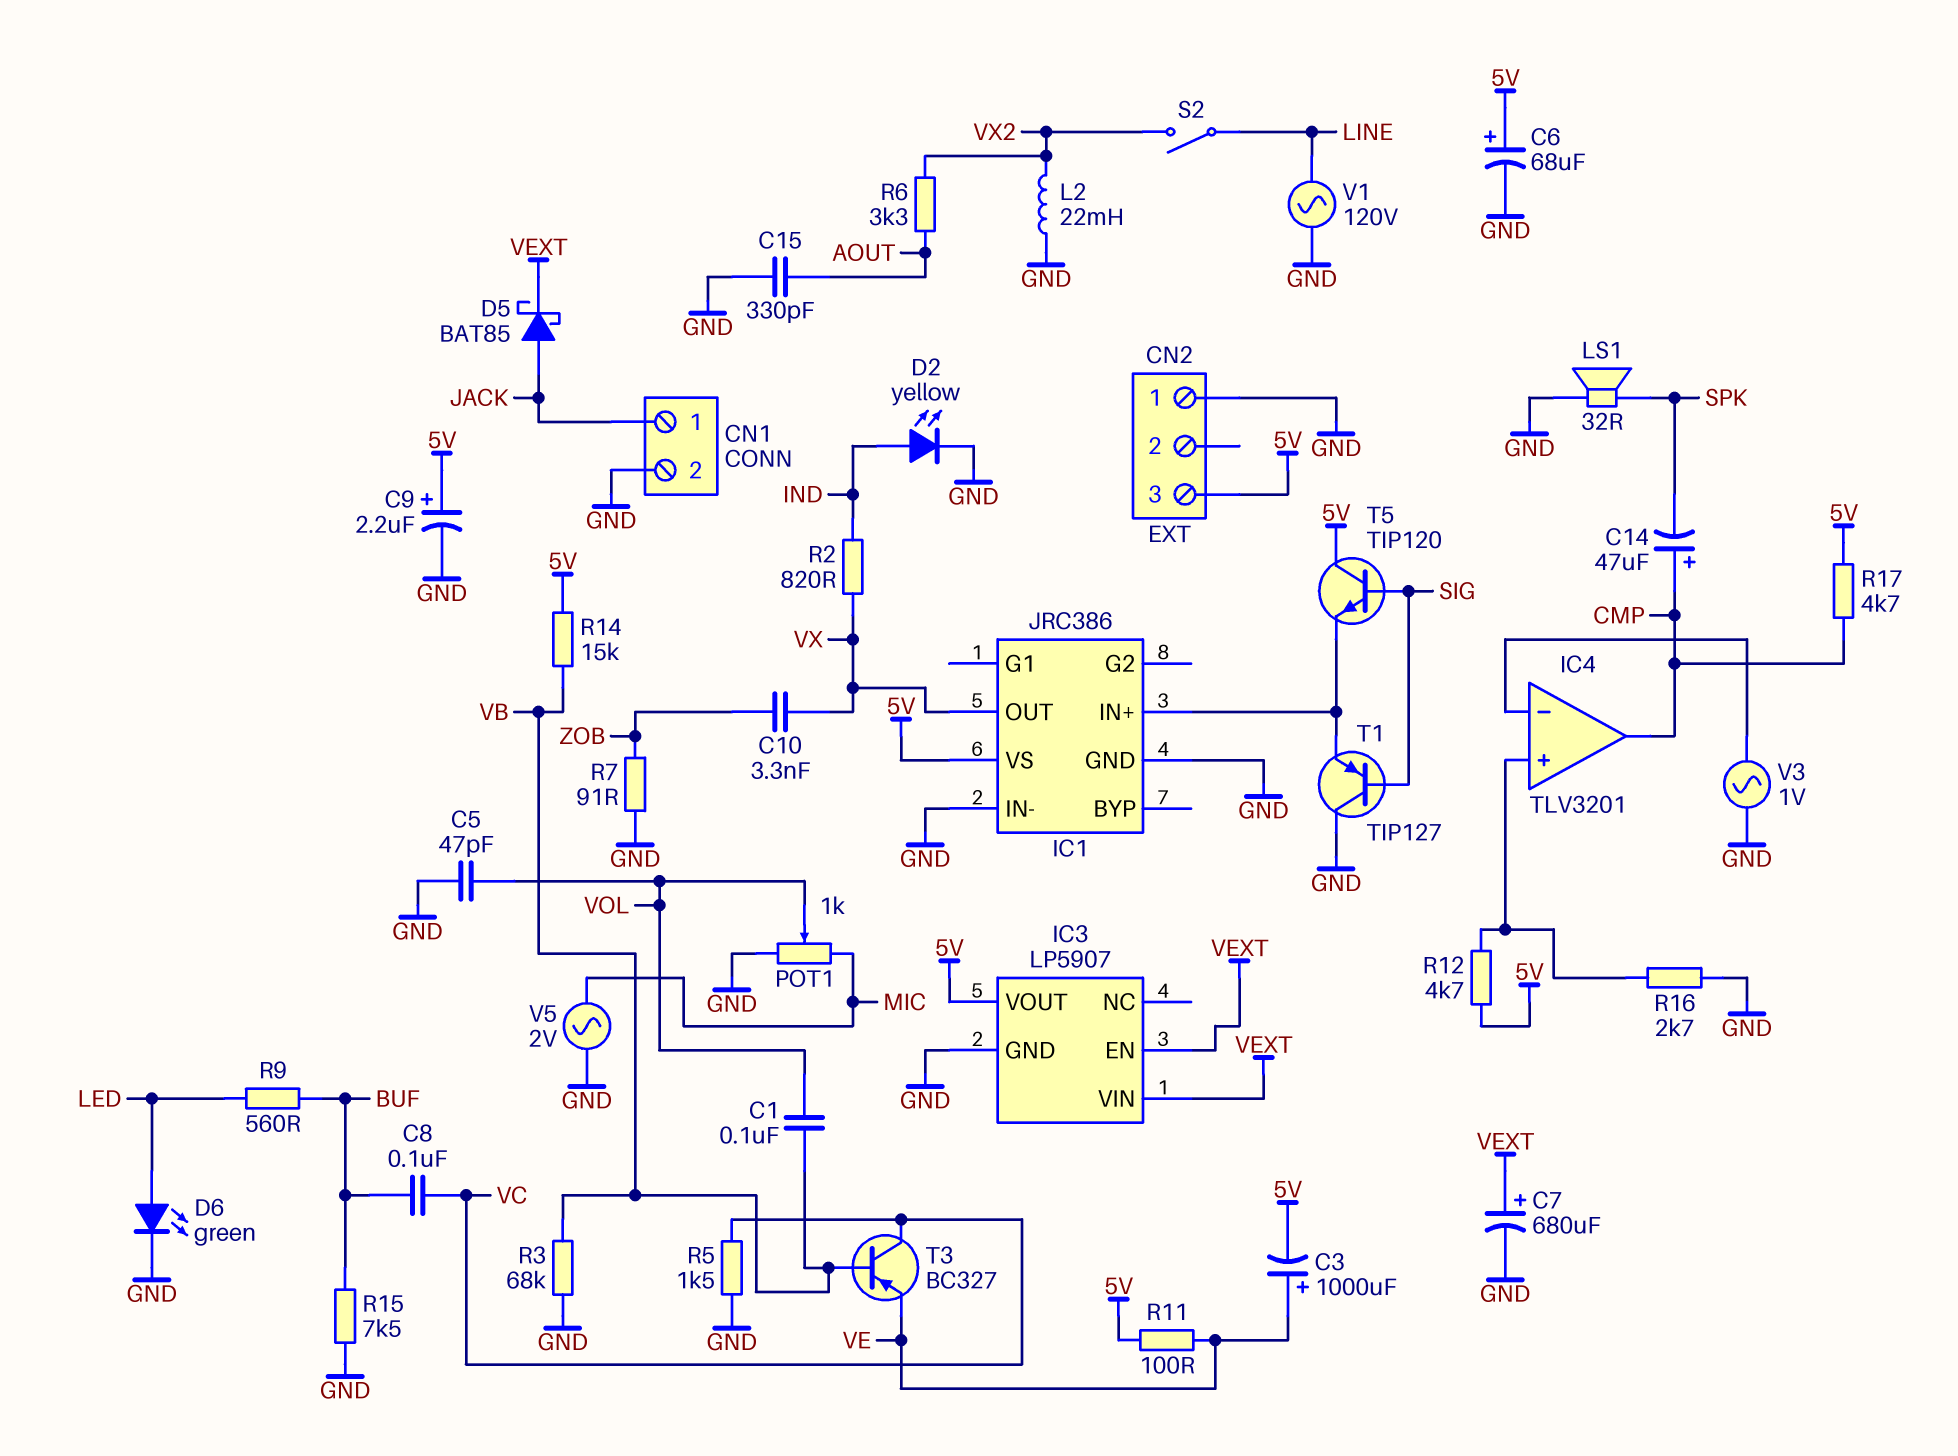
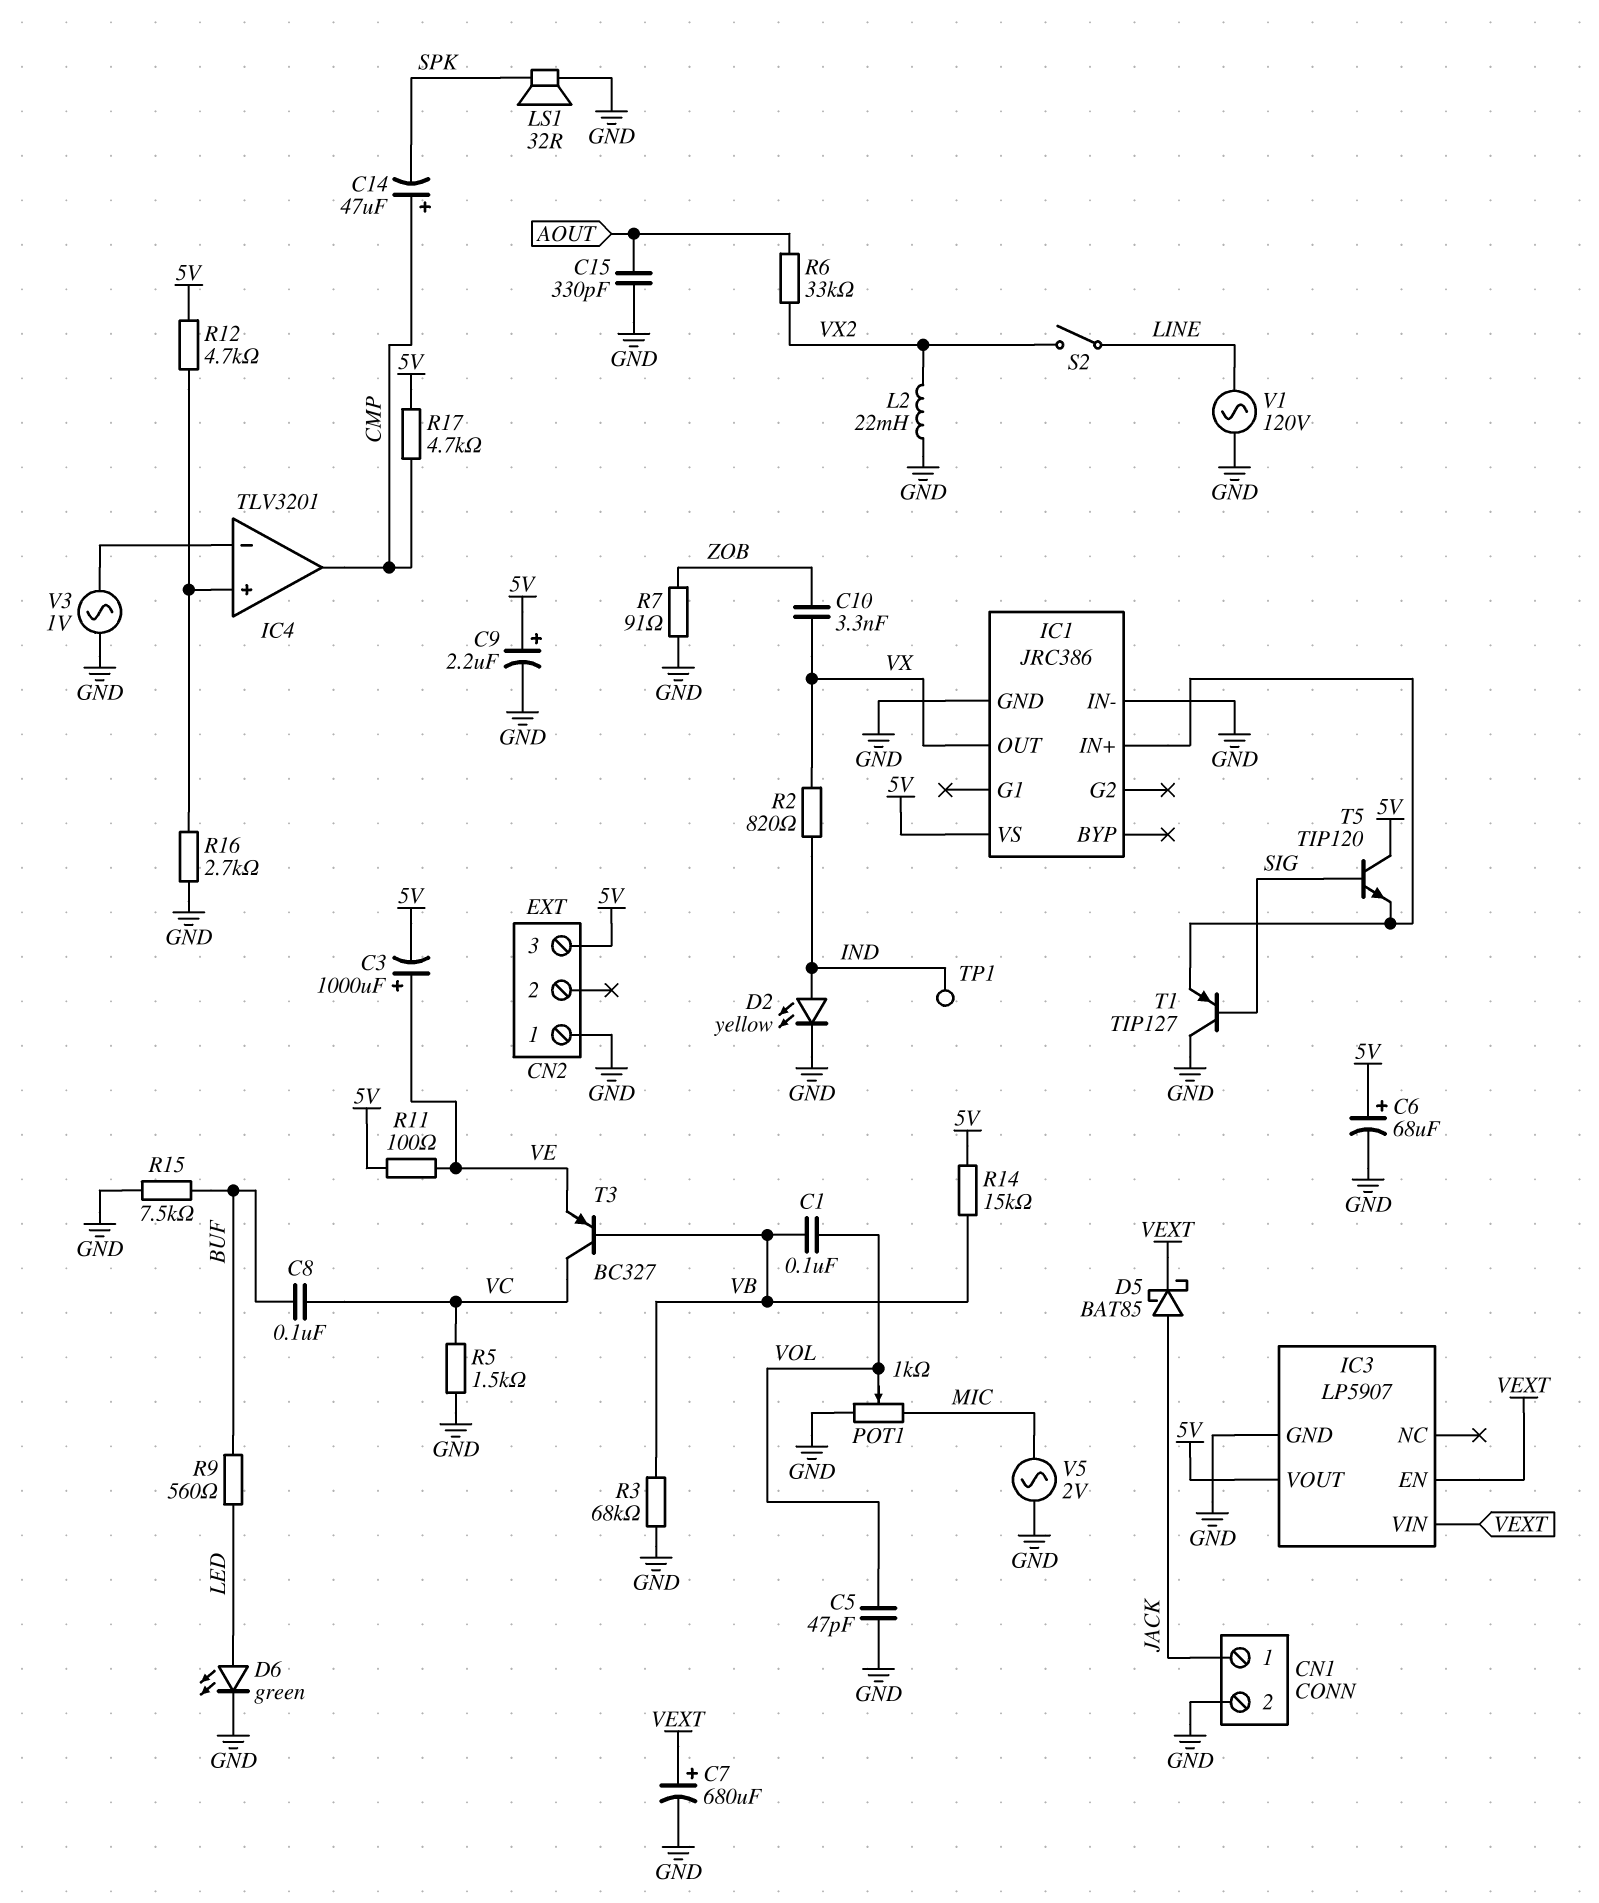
R6: 3.3k (AOUT, VX2) -> 33k (AOUT, VX2)
TP1: none -> test point (IND)

